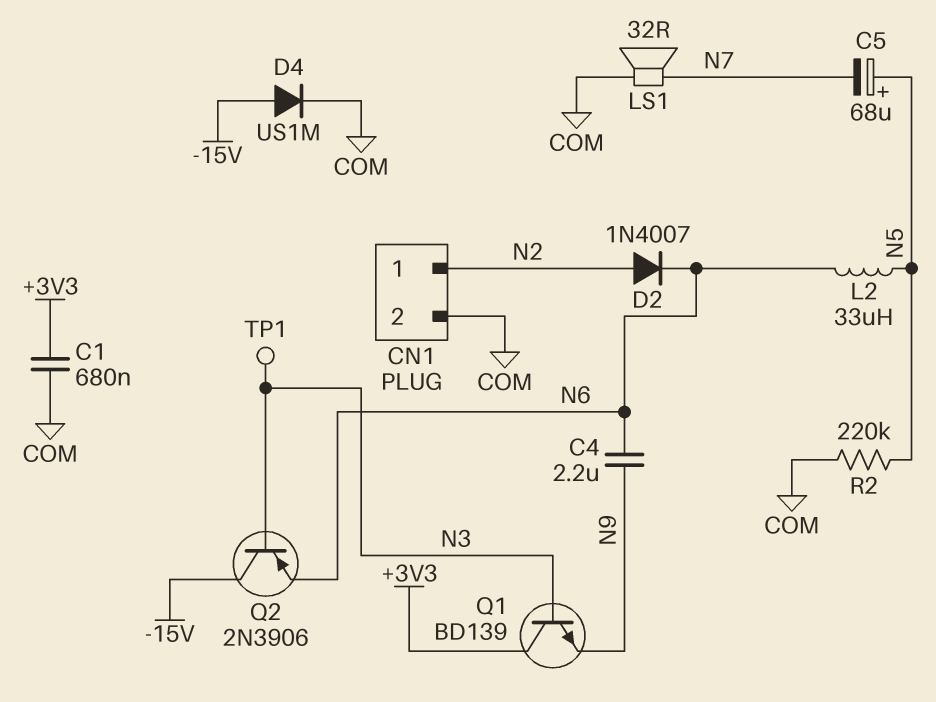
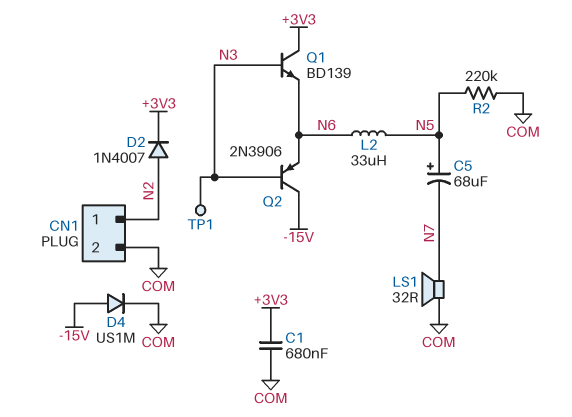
C4: 2.2uF (N6, N9) -> none
D2: diode 1N4007 (A N2, K N6) -> diode 1N4007 (A N2, K +3V3)
Q1: NPN BD139 (B N3, C +3V3, E N9) -> NPN BD139 (B N3, C +3V3, E N6)

